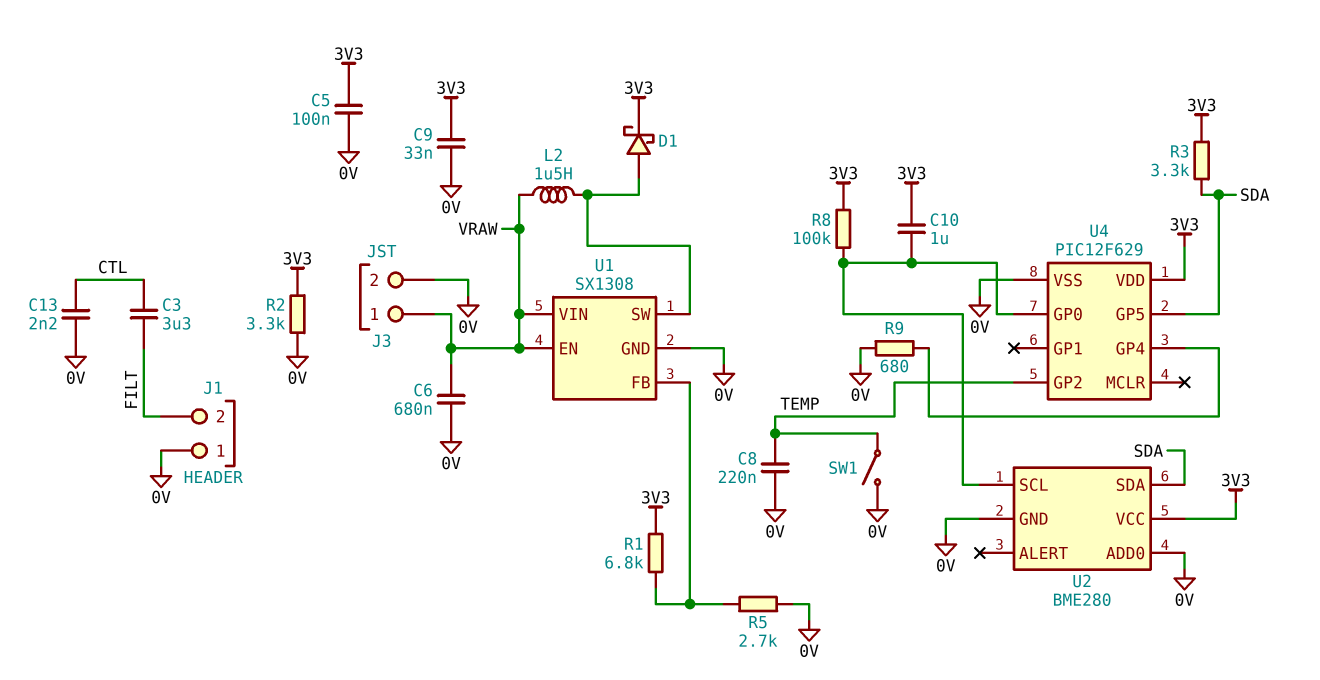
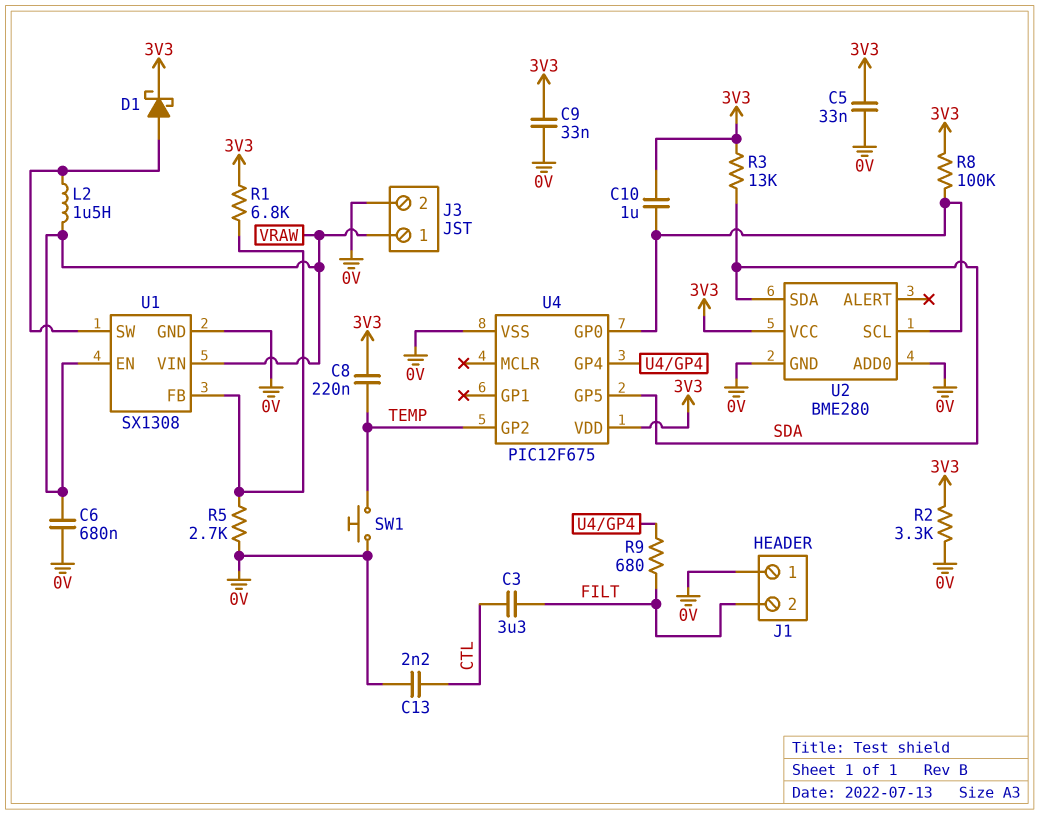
C5: 100nF (0V, 3V3) -> 33nF (0V, 3V3)
C8: 220nF (0V, TEMP) -> 220nF (3V3, TEMP)
R3: 3.3k (3V3, SDA) -> 13k (3V3, SDA)
R9: 680 (0V, U4/GP4) -> 680 (FILT, U4/GP4)
SW1: switch (0V, TEMP) -> button (0V, TEMP)
U4: PIC12F629 -> PIC12F675

